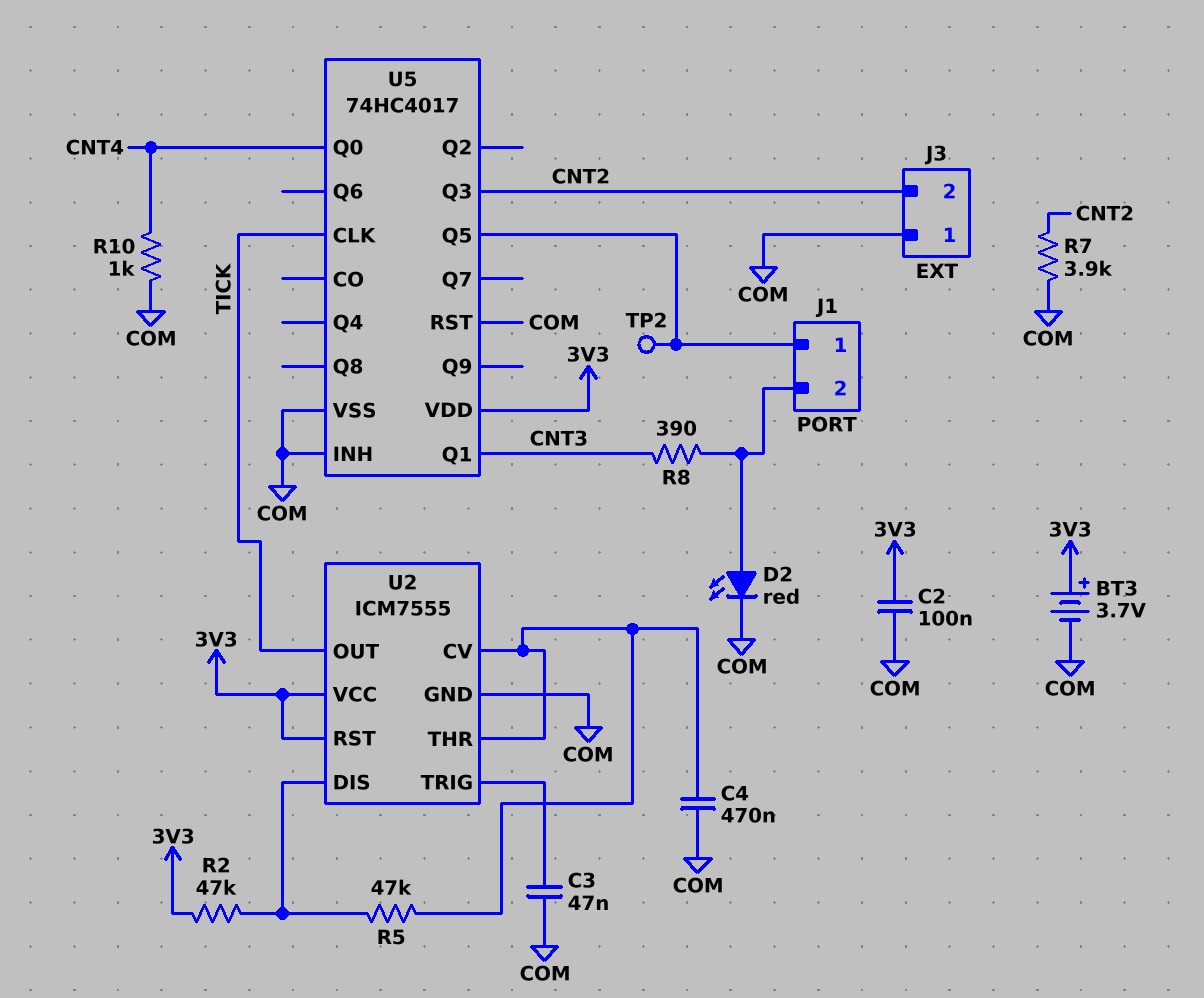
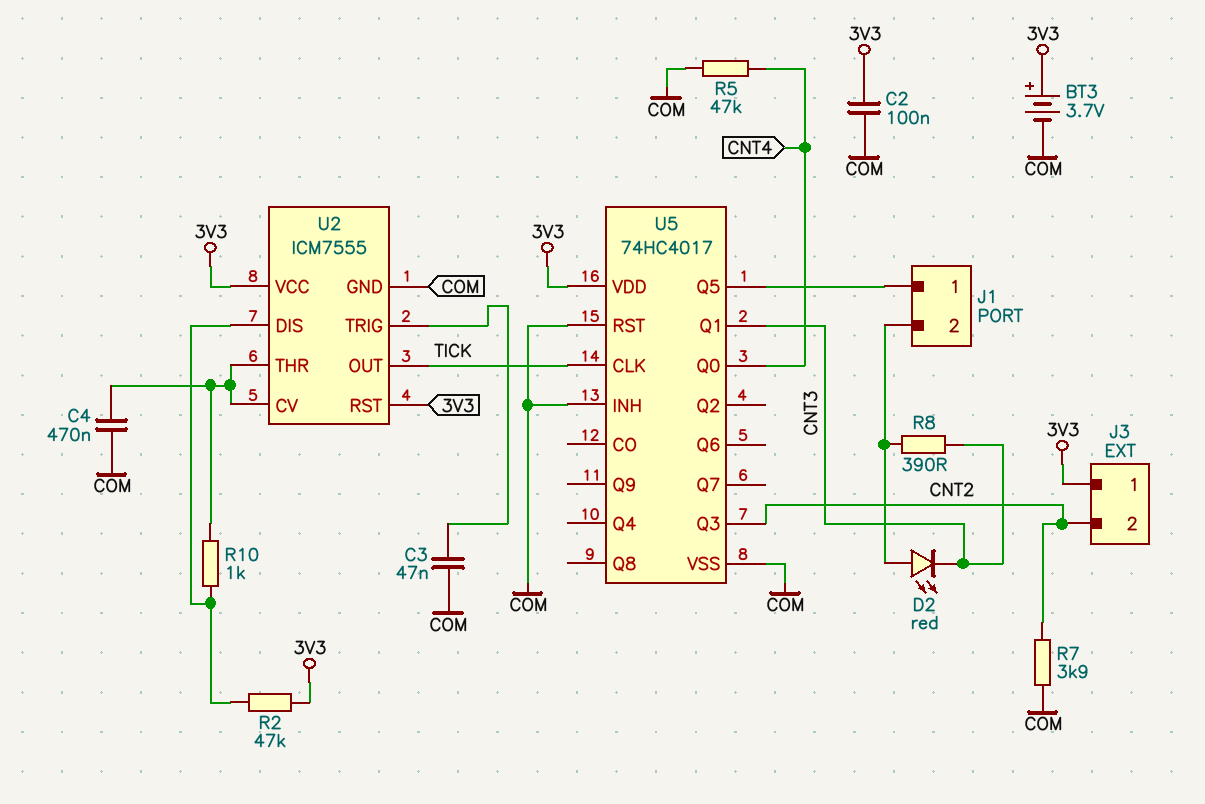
D2: LED red (A J1/2, K COM) -> LED red (A J1/2, K CNT3)
J3 pin 1: COM -> 3V3
R5: 47k (U2/CV, U2/DIS) -> 47k (CNT4, COM)
R10: 1k (CNT4, COM) -> 1k (U2/CV, U2/DIS)
TP2: test point (J1/1) -> none

